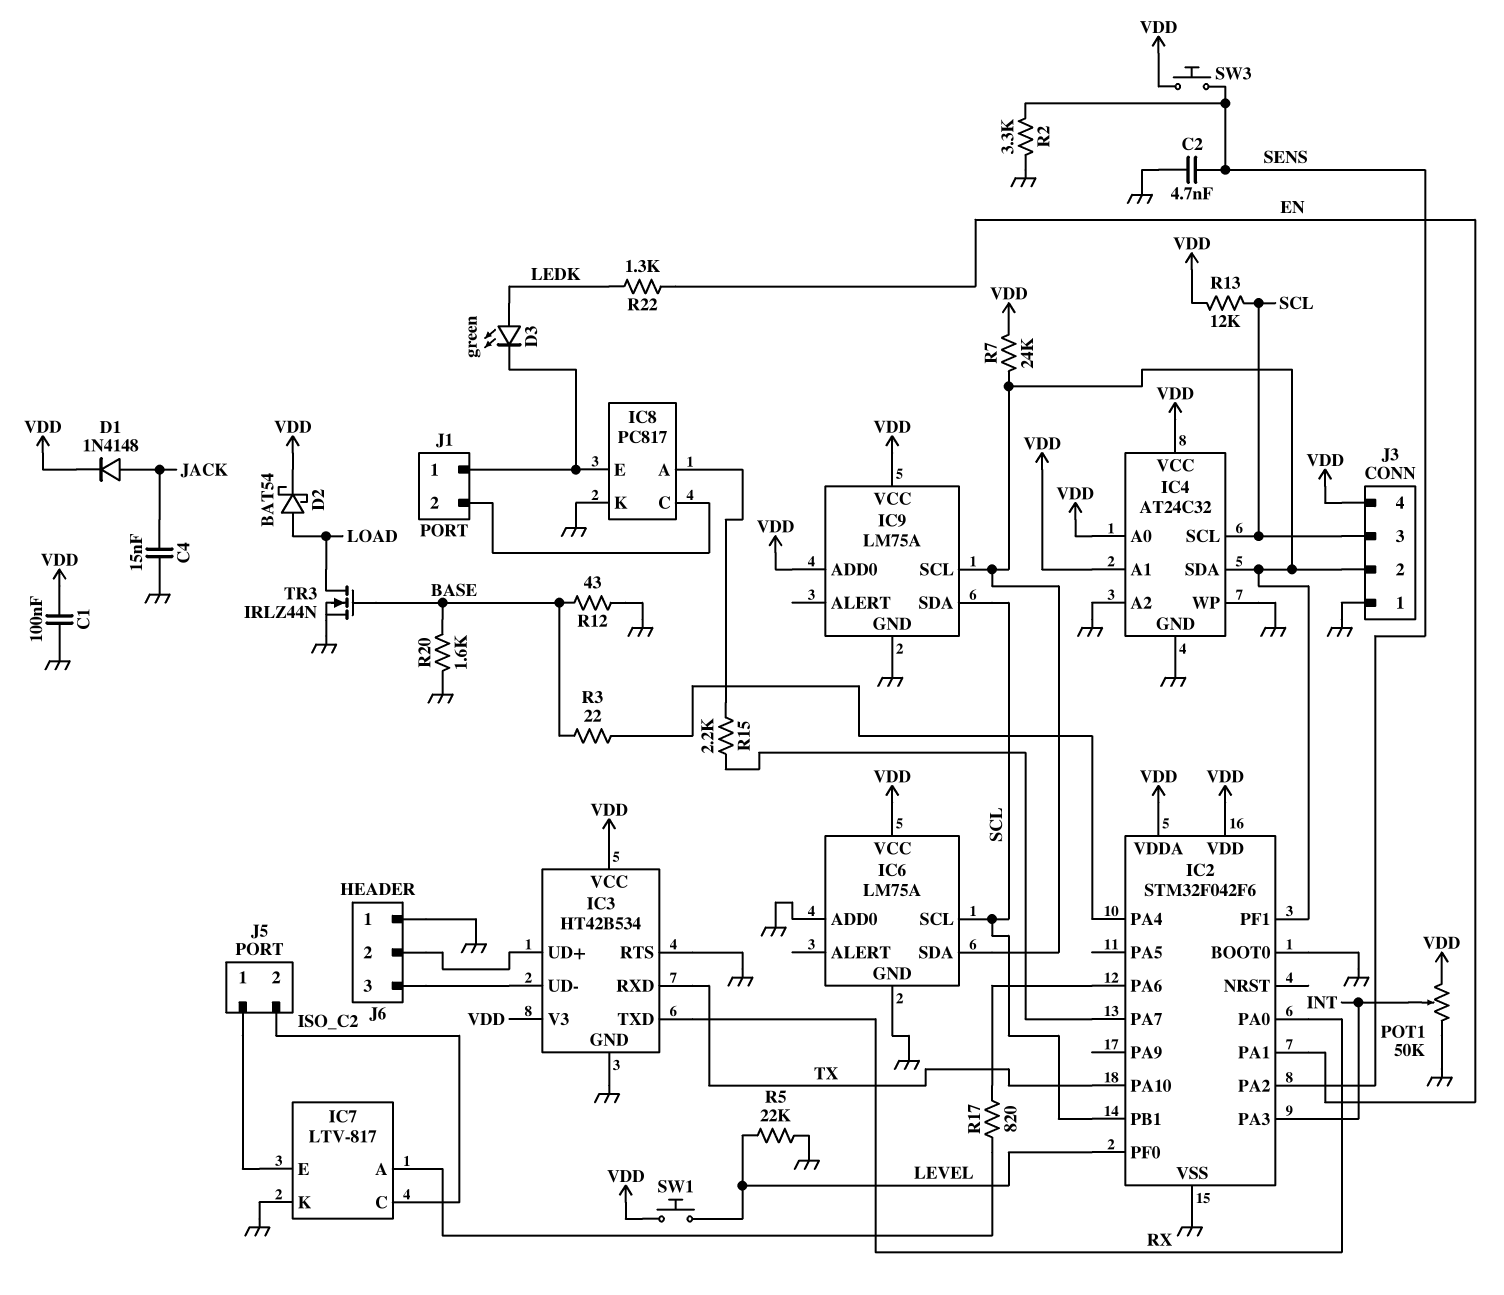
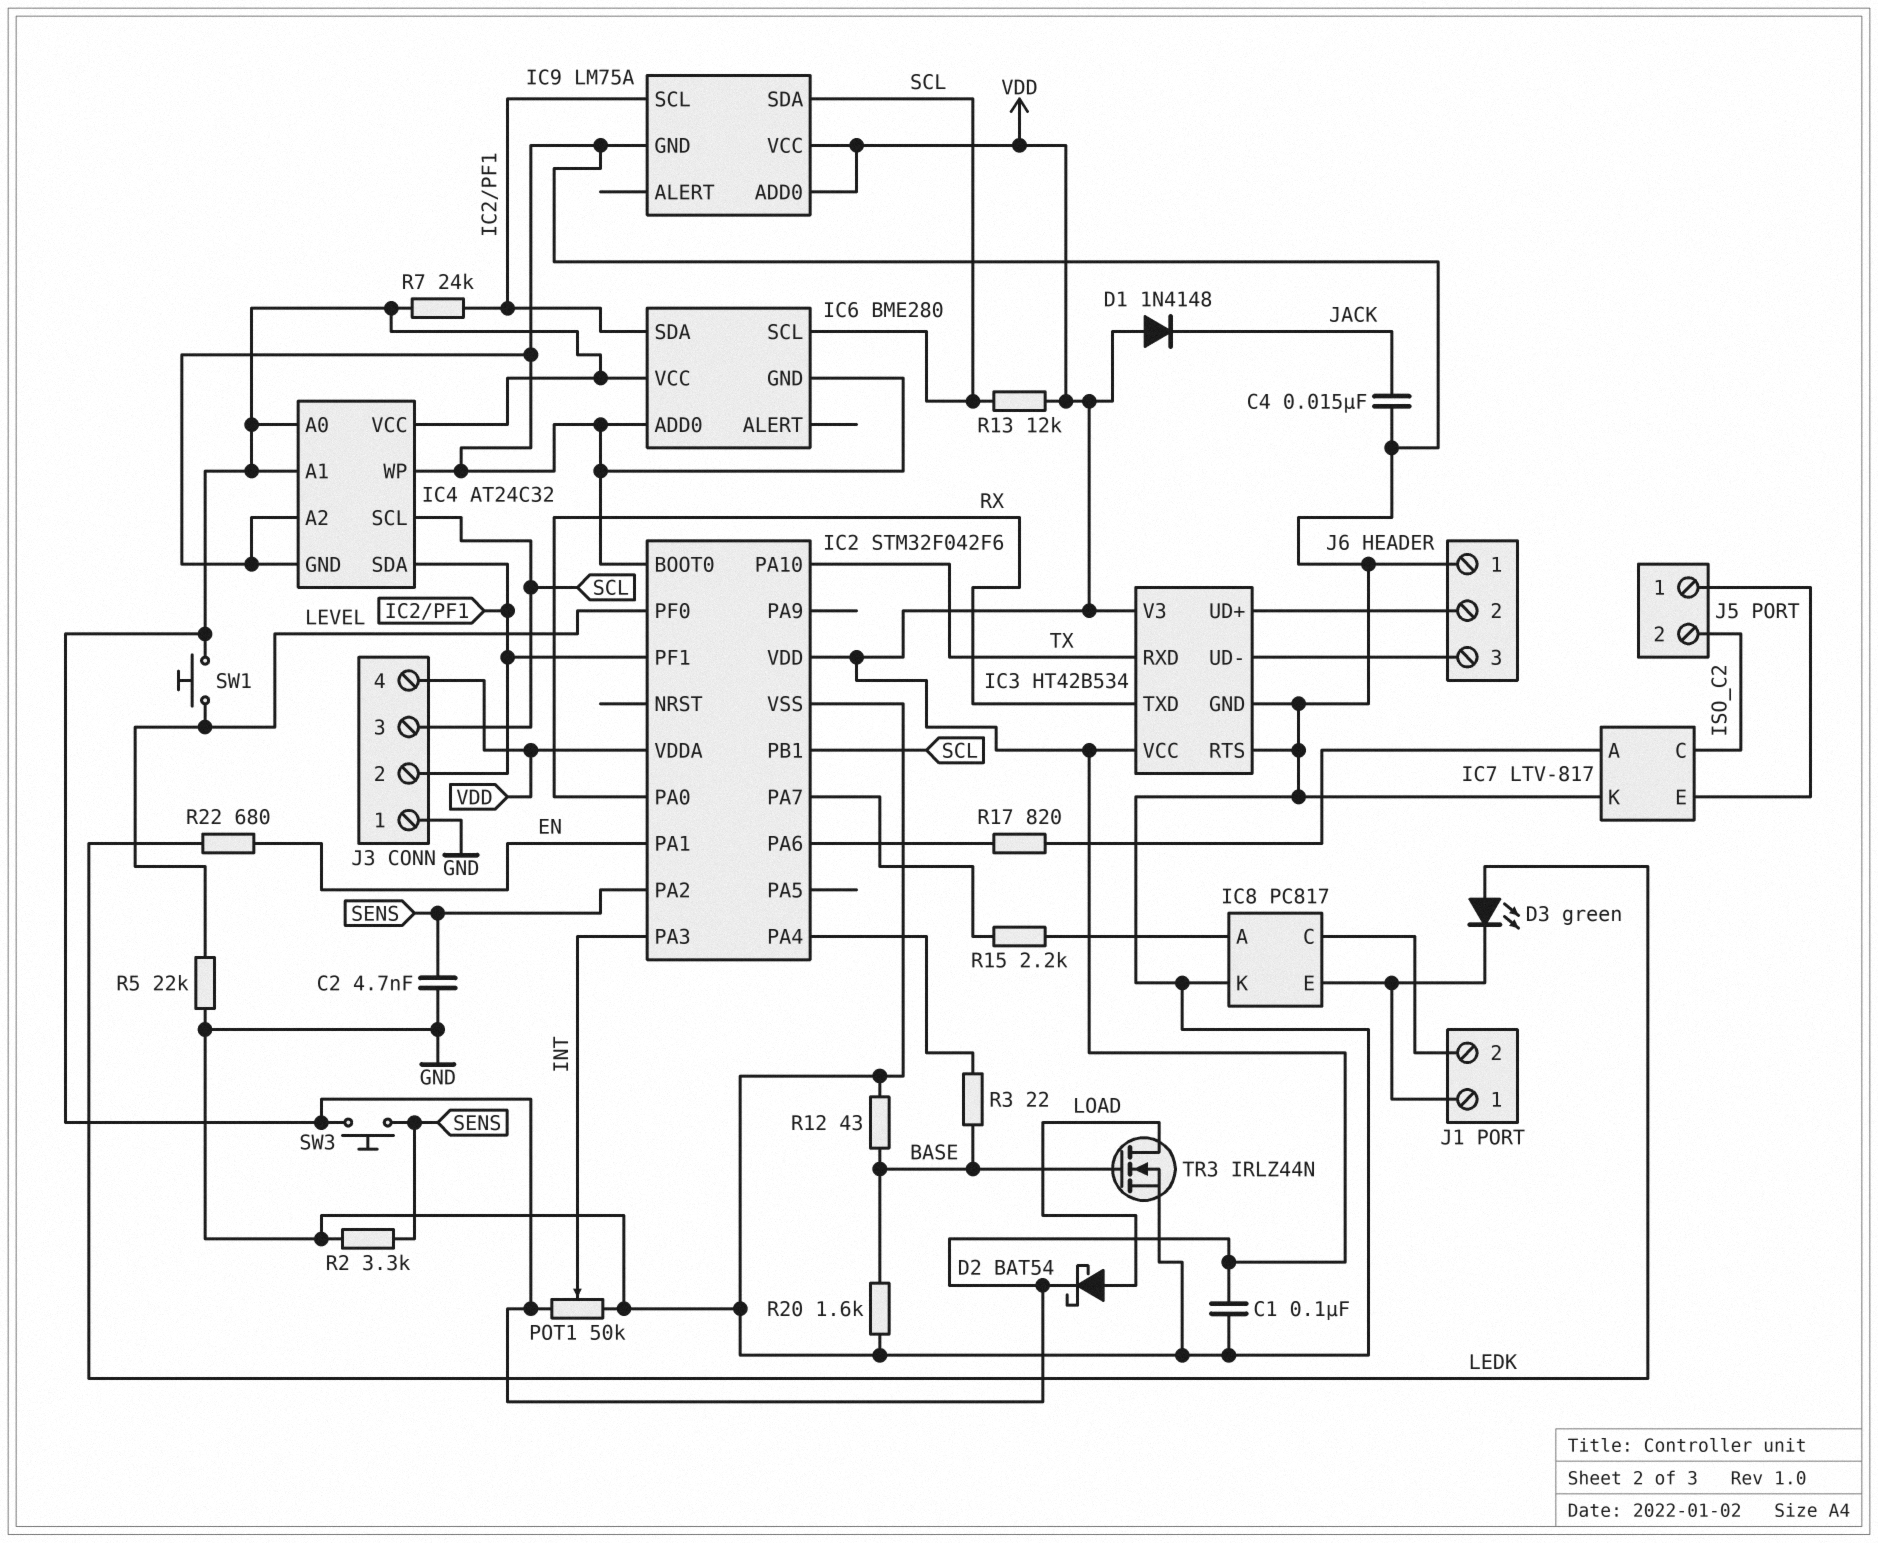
D1: diode 1N4148 (A JACK, K VDD) -> diode 1N4148 (A VDD, K JACK)
IC6: LM75A -> BME280
R22: 1.3k (EN, LEDK) -> 680 (EN, LEDK)

